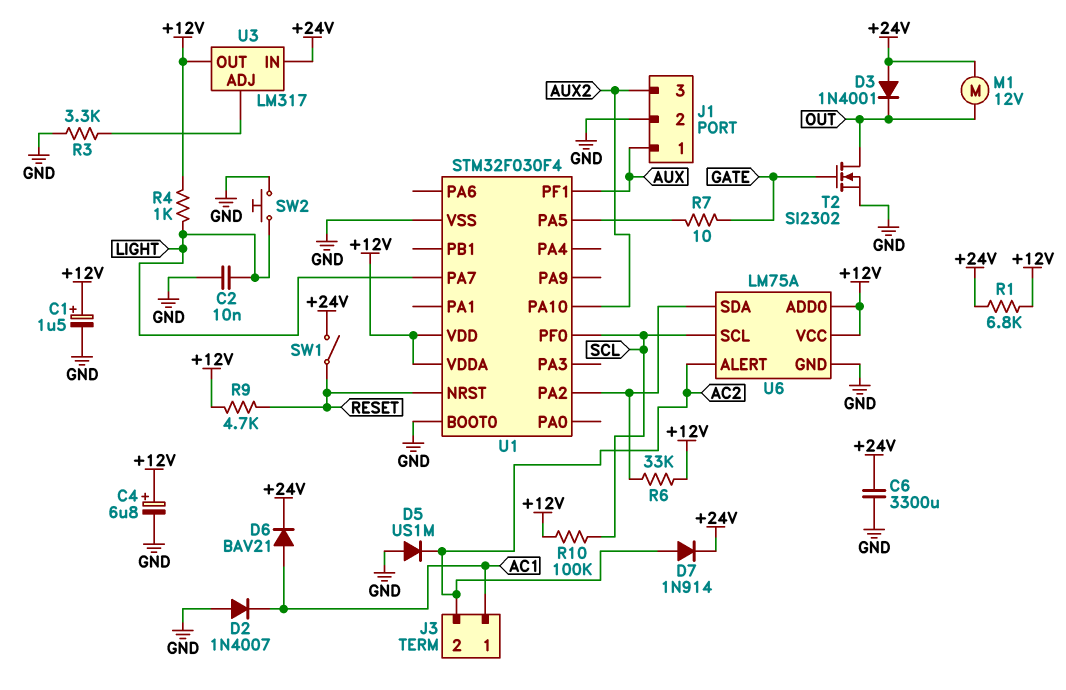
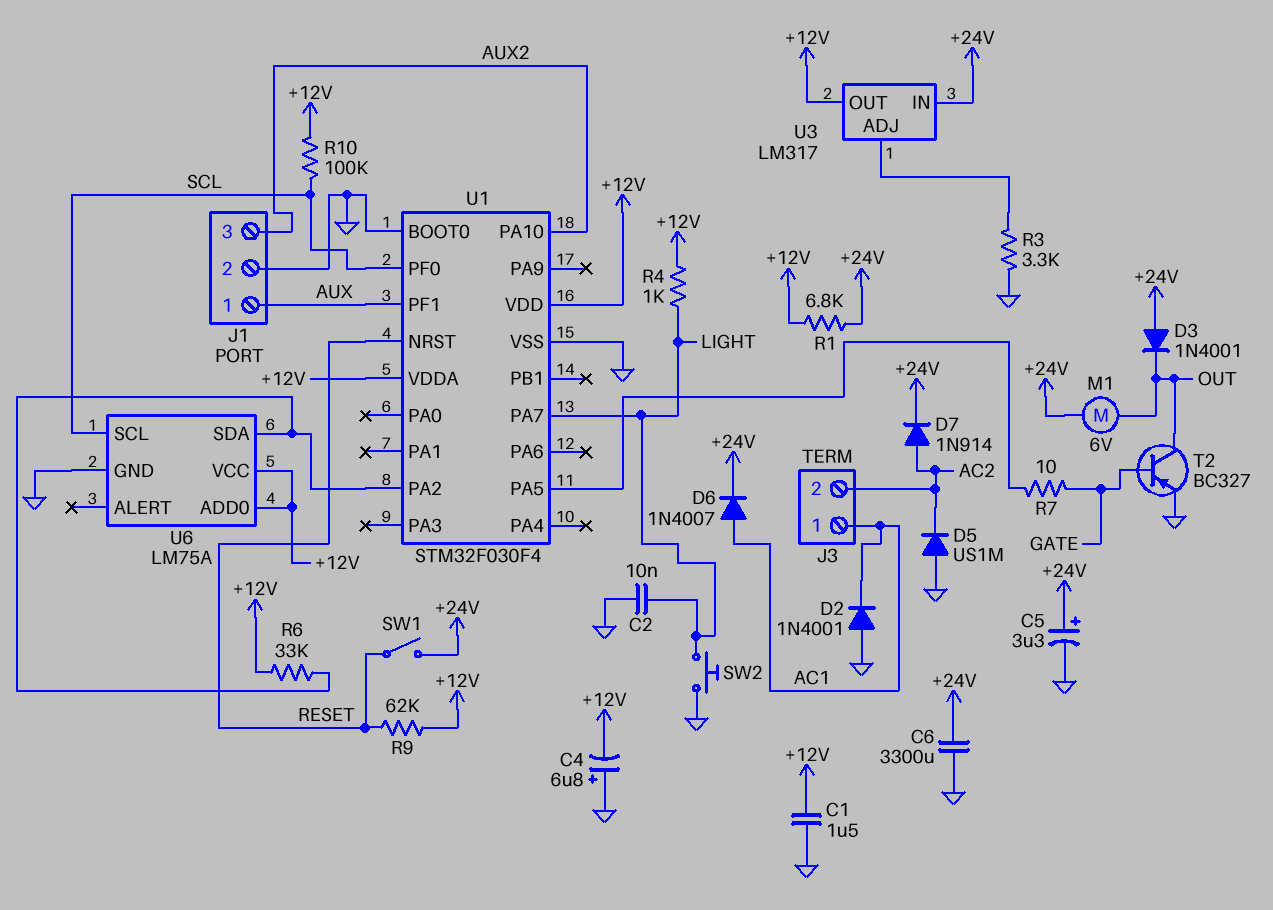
C1: 1.5uF (plus +12V, minus GND) -> 1.5uF (+12V, GND)
C4: 6.8uF (plus +12V, minus GND) -> 6.8uF (plus GND, minus +12V)
C5: none -> 3.3uF (plus +24V, minus GND)
D2: diode 1N4007 (A GND, K AC1) -> diode 1N4001 (A GND, K AC1)
D6: diode BAV21 (A AC1, K +24V) -> diode 1N4007 (A AC1, K +24V)
M1: motor 12V (+24V, OUT) -> motor 6V (+24V, OUT)
R9: 4.7k (+12V, RESET) -> 62k (+12V, RESET)
T2: NMOS SI2302 (G GATE, D OUT, S GND) -> PNP BC327 (B GATE, C OUT, E GND)
U6 pin ALERT: AC2 -> none

